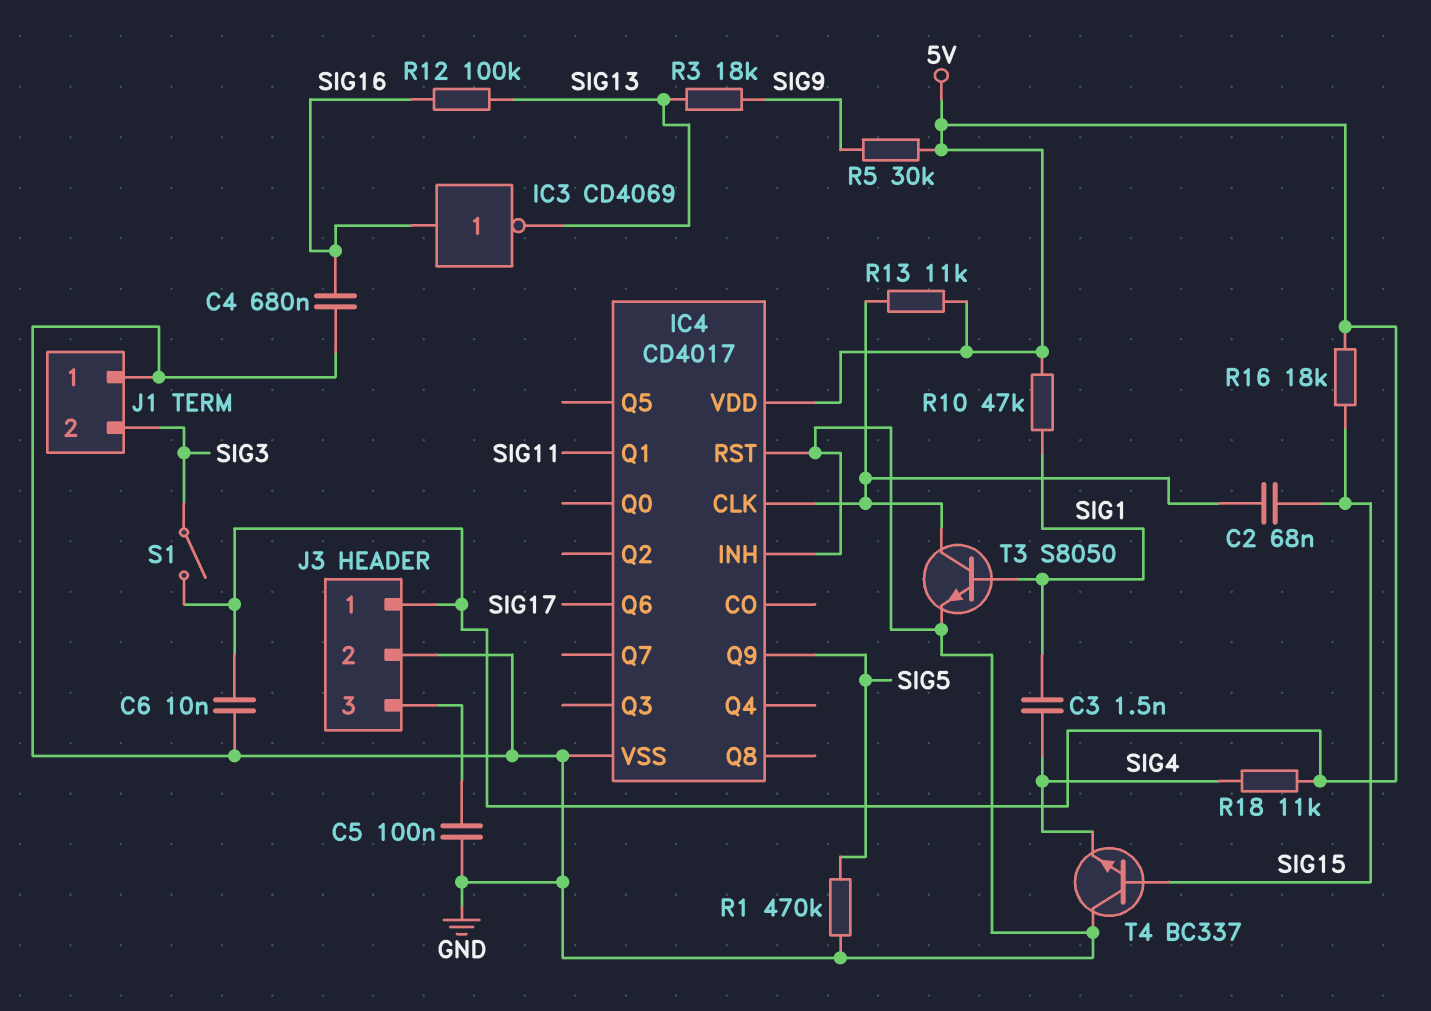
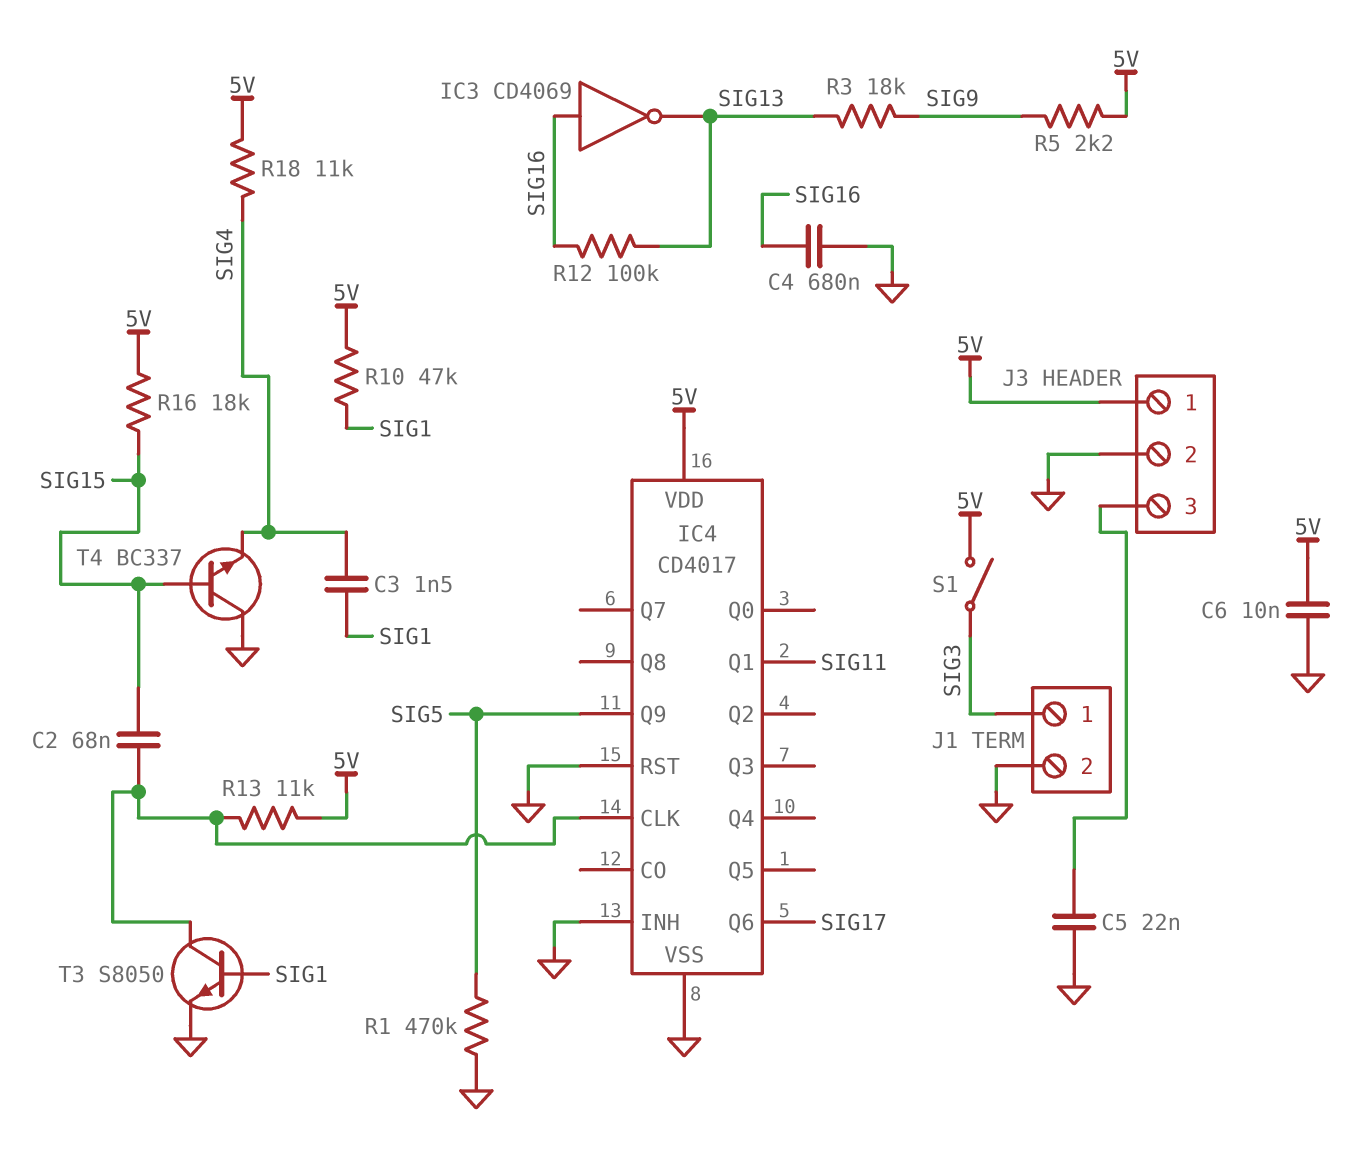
C5: 100nF (GND, J3/3) -> 22nF (GND, J3/3)
J1 pin 1: GND -> SIG3
J1 pin 2: SIG3 -> GND
R5: 30k (5V, SIG9) -> 2.2k (5V, SIG9)

